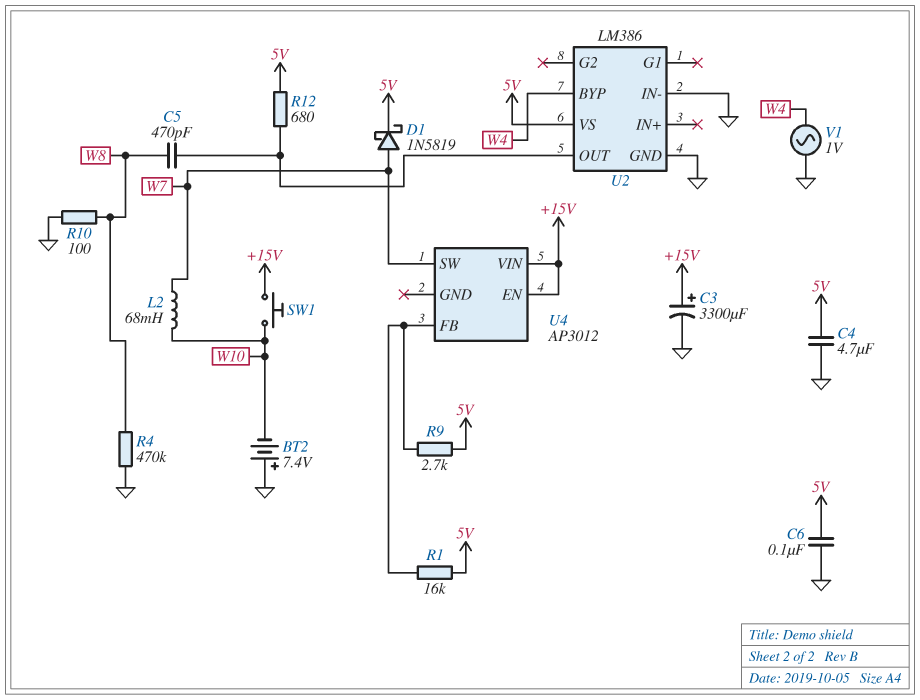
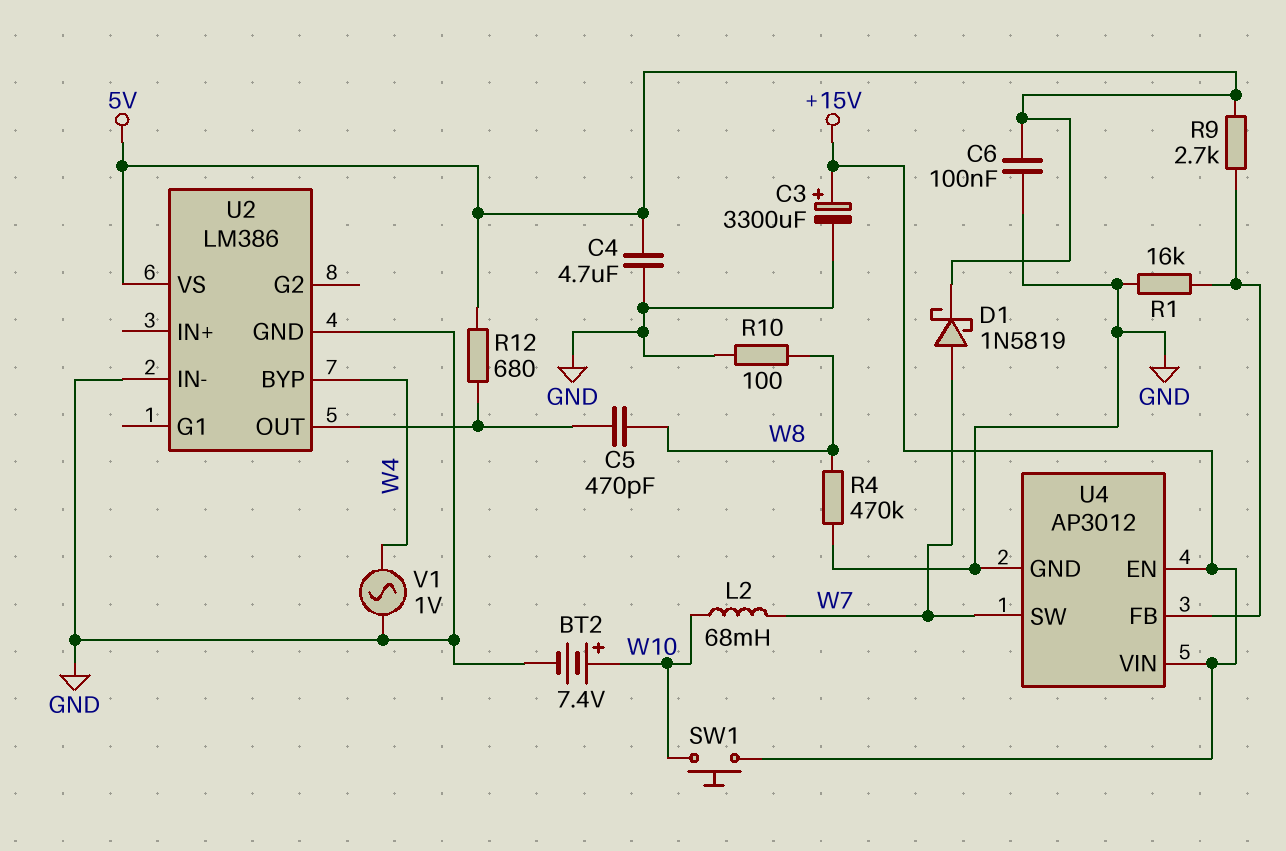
BT2: 7.4V (plus GND, minus W10) -> 7.4V (plus W10, minus GND)
R1: 16k (5V, U4/FB) -> 16k (GND, U4/FB)
U4 pin GND: none -> GND

